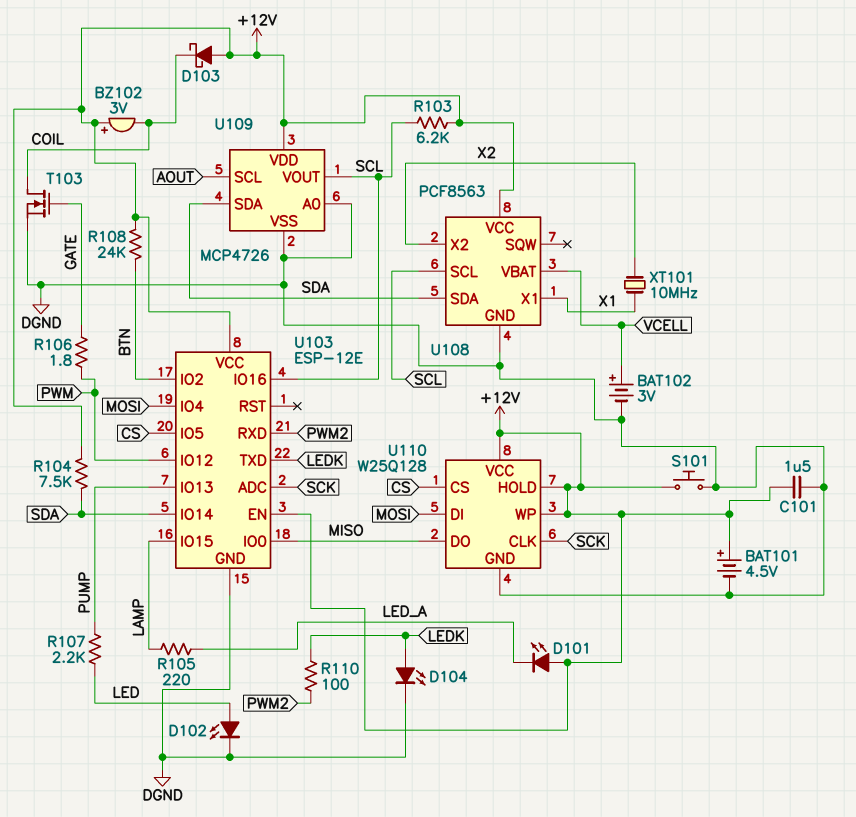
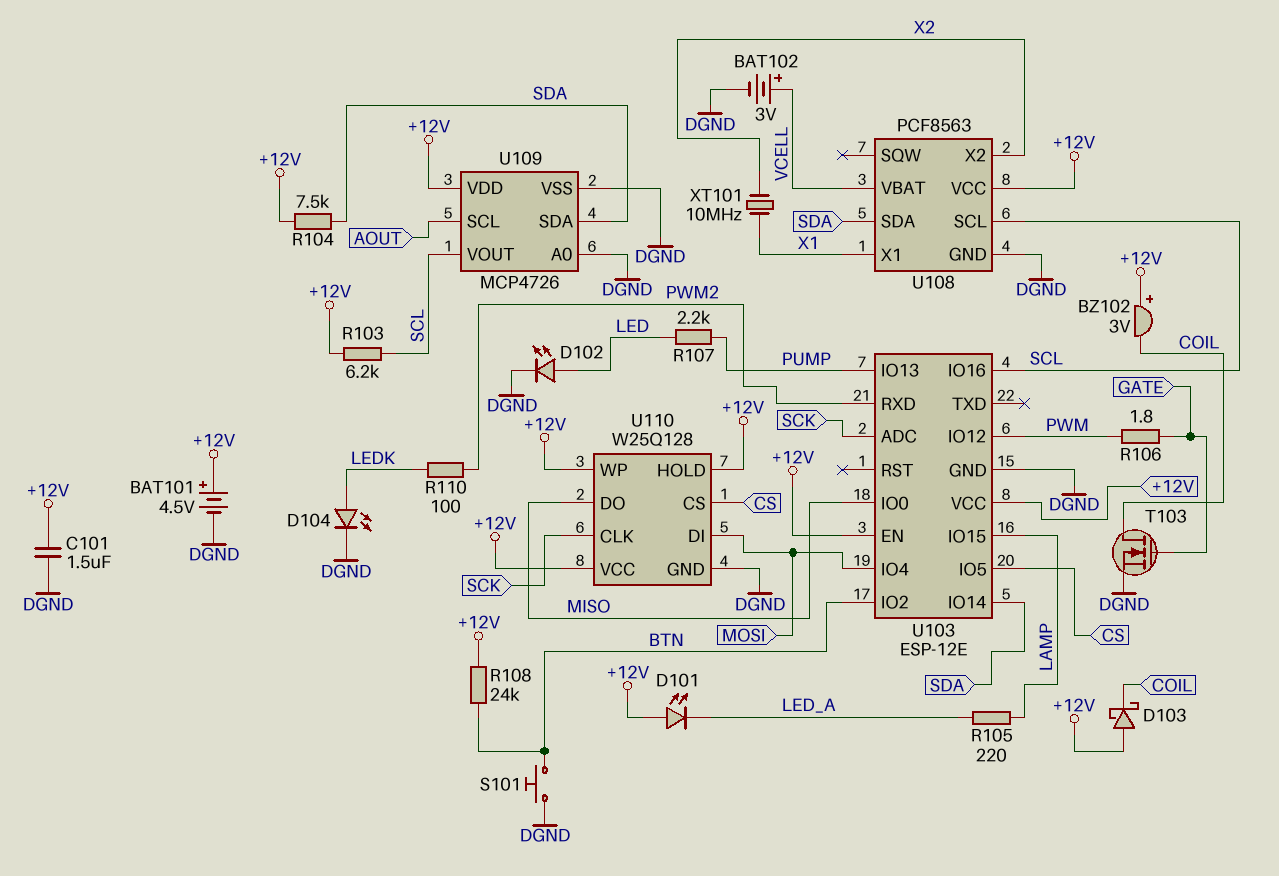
S101: button (+12V, DGND) -> button (BTN, DGND)
U103 pin TXD: LEDK -> none

